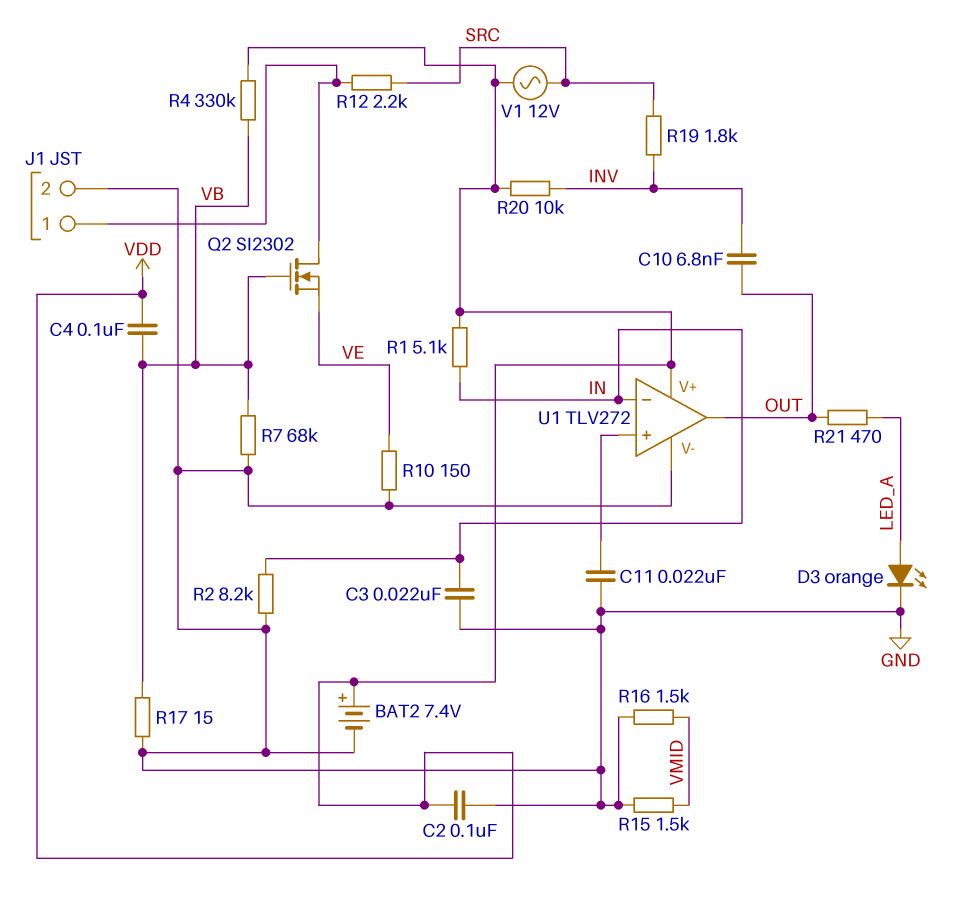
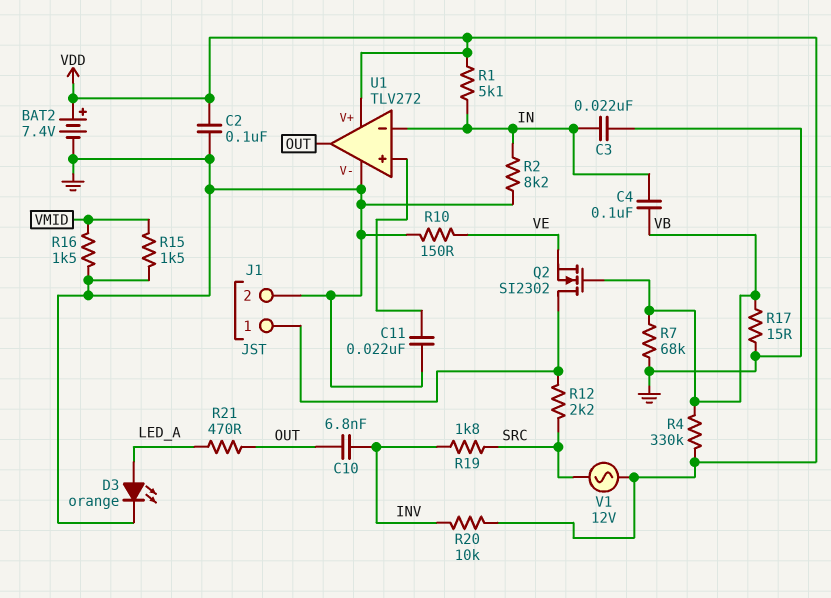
C4: 100nF (VB, VDD) -> 100nF (IN, VB)

